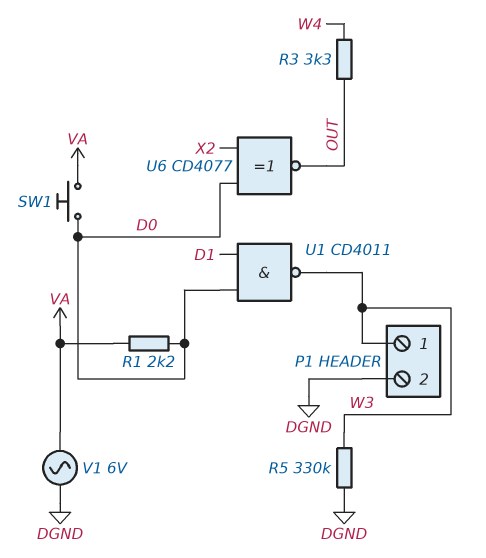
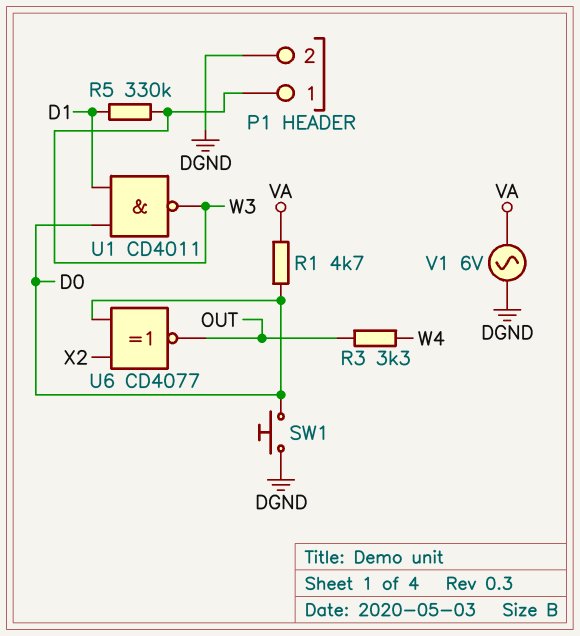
R1: 2.2k (D0, VA) -> 4.7k (D0, VA)
R5: 330k (DGND, W3) -> 330k (D1, W3)
SW1: button (D0, VA) -> button (D0, DGND)

